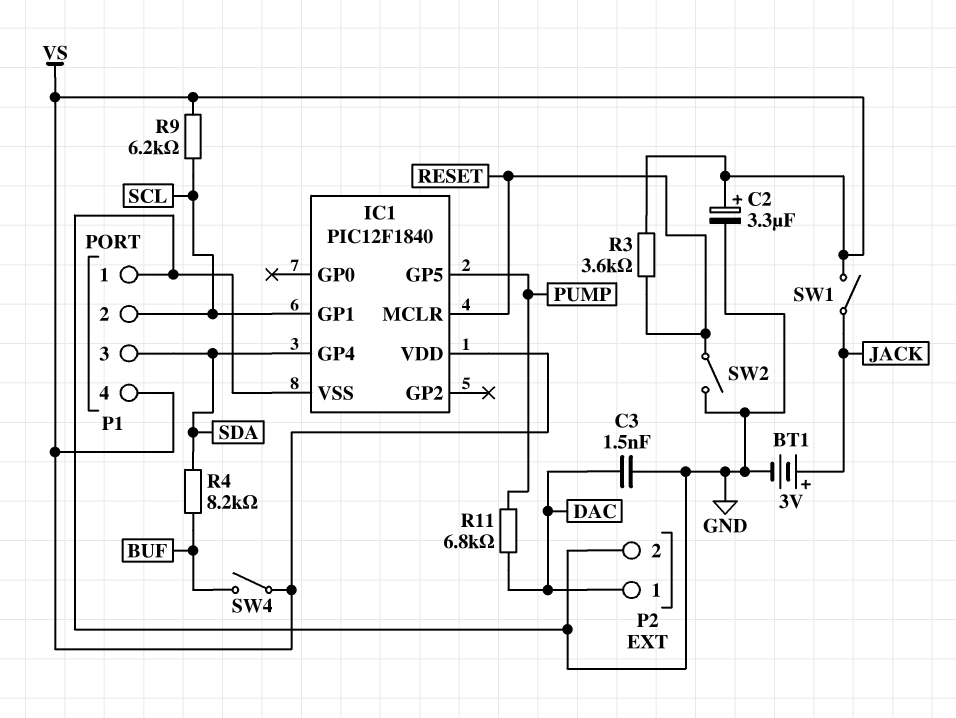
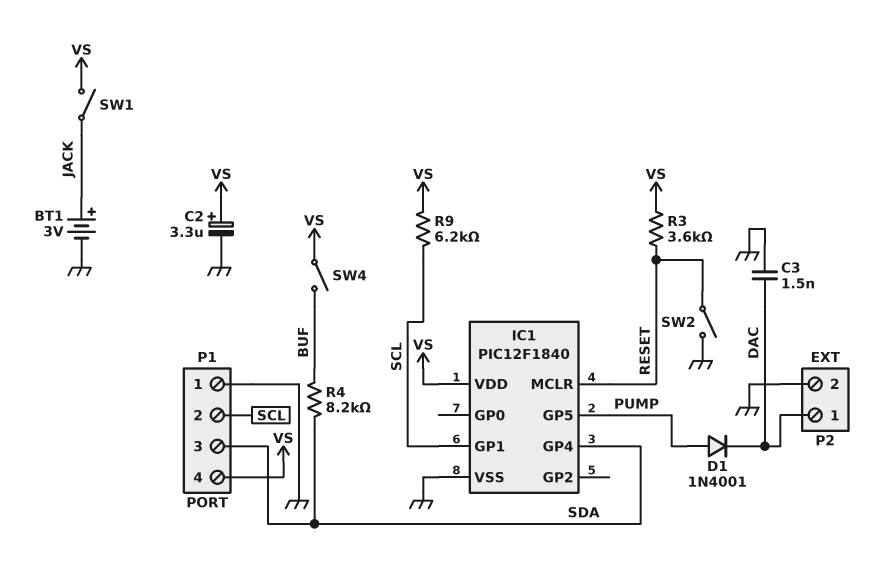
D1: none -> diode 1N4001 (A PUMP, K DAC)
R11: 6.8k (DAC, PUMP) -> none

